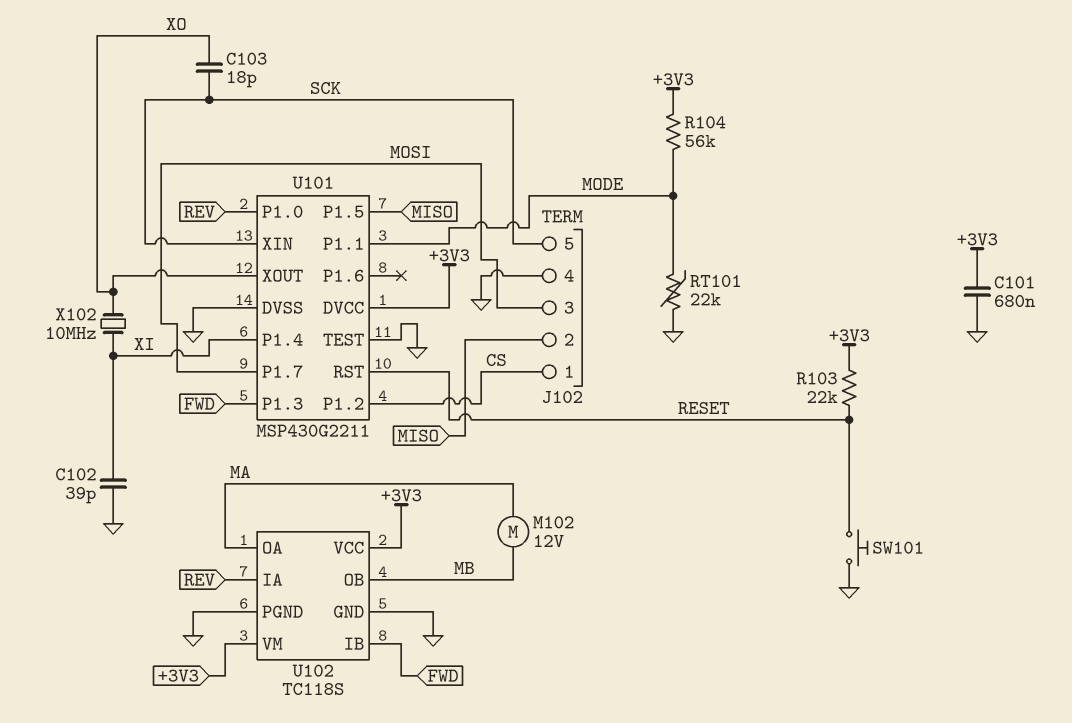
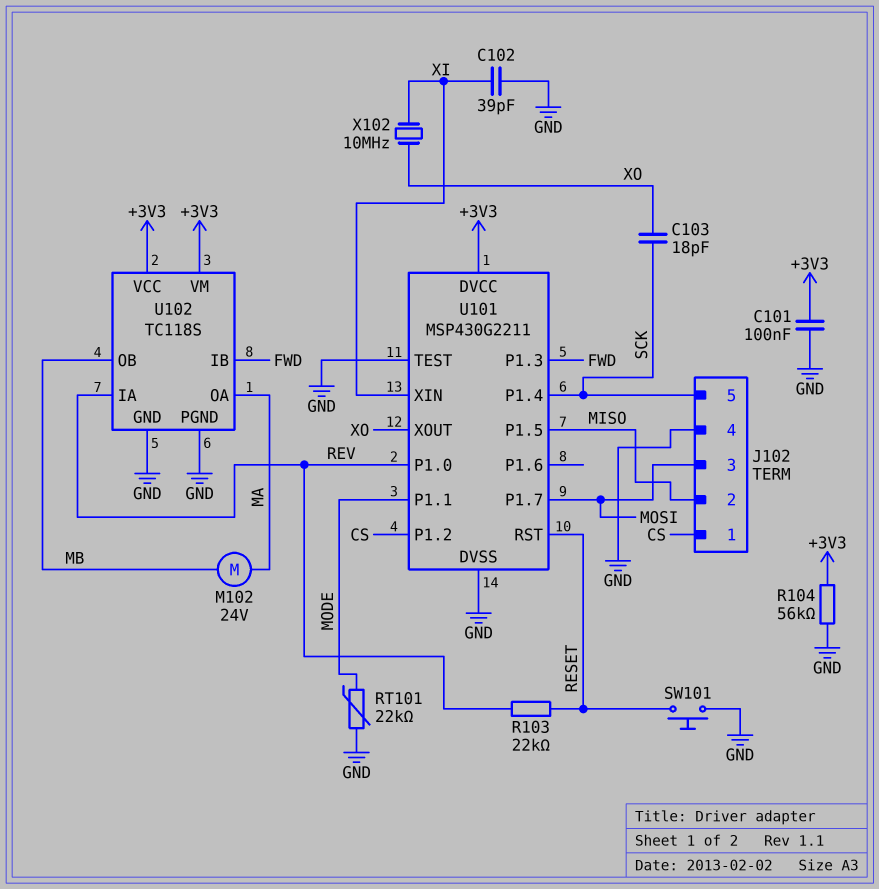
C101: 680nF (+3V3, GND) -> 100nF (+3V3, GND)
M102: motor 12V (MA, MB) -> motor 24V (MA, MB)
R103: 22k (+3V3, RESET) -> 22k (RESET, REV)
R104: 56k (+3V3, MODE) -> 56k (+3V3, GND)
U101 pin P1.4: XI -> SCK
U101 pin XIN: SCK -> XI

